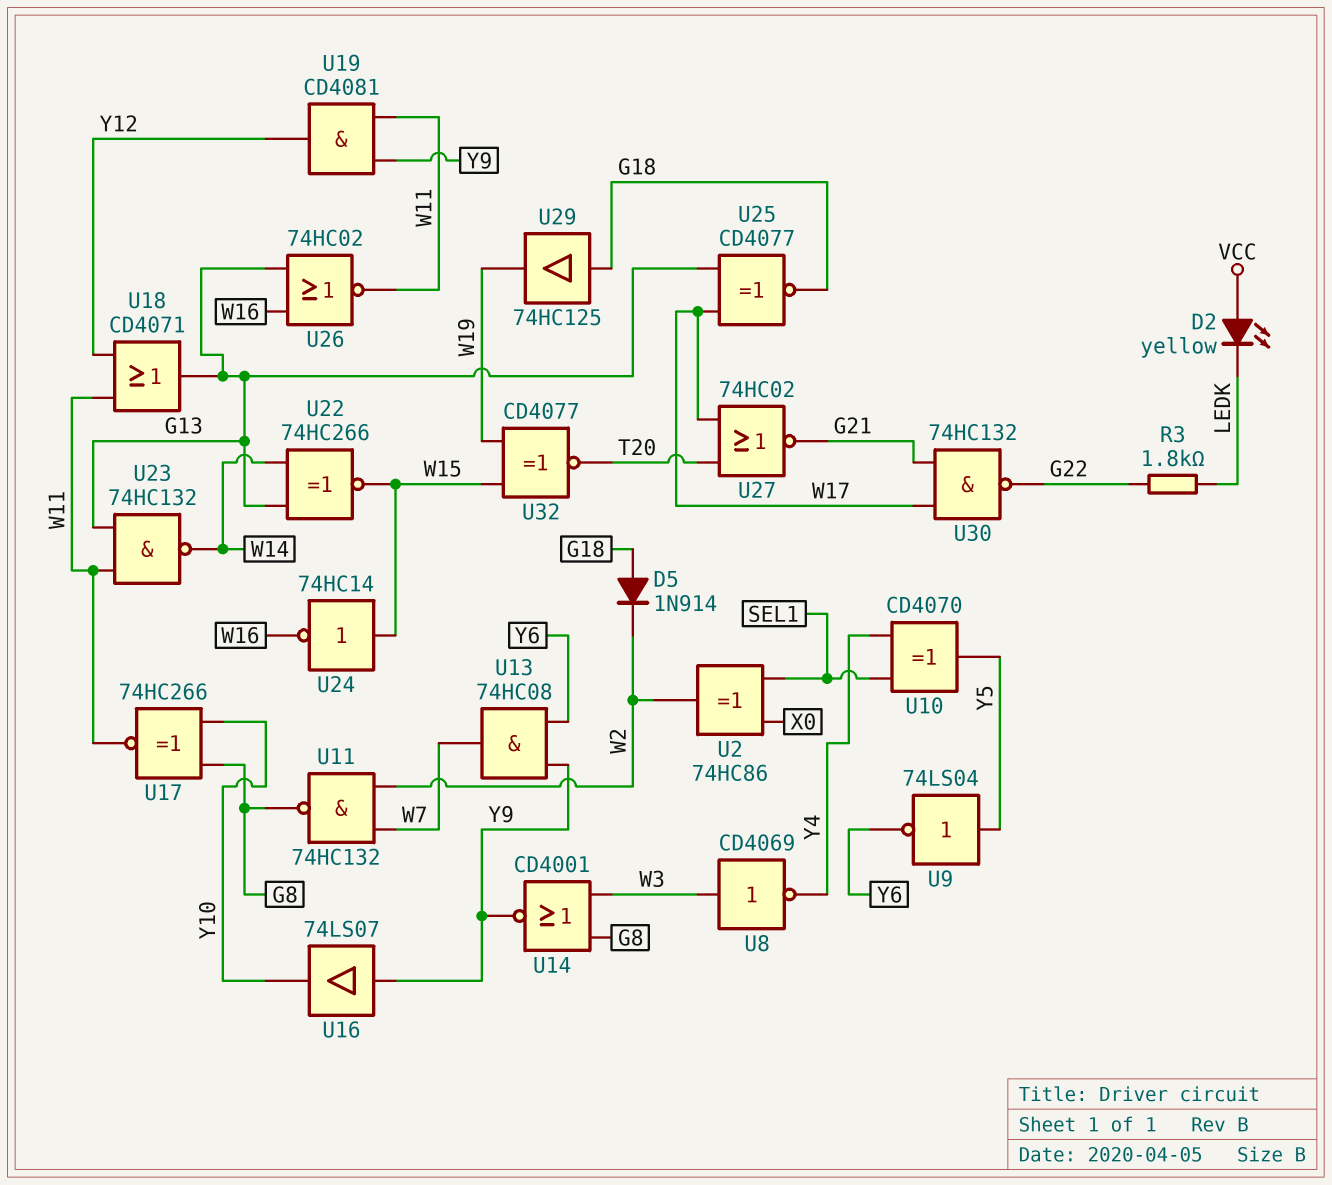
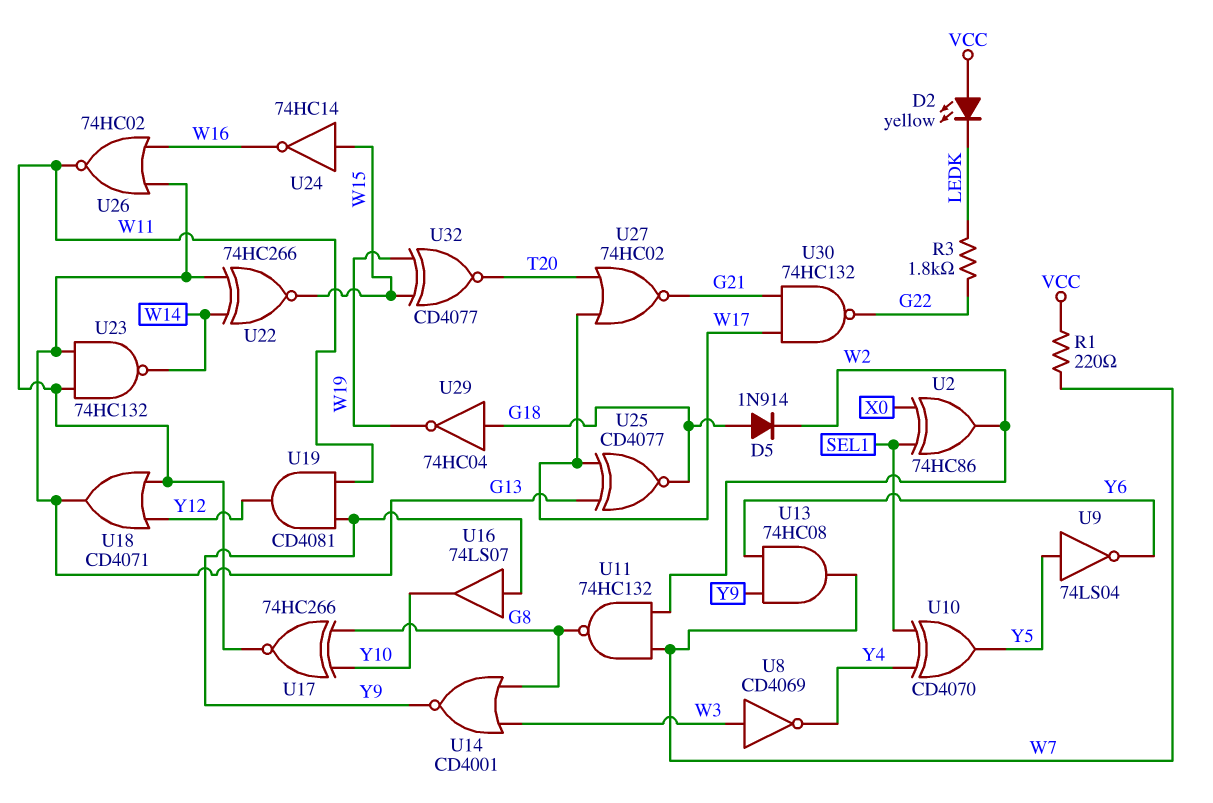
R1: none -> 220 (VCC, W7)
U29: buffer 74HC125 (in G18, out W19) -> NOT 74HC04 (in G18, out W19)

